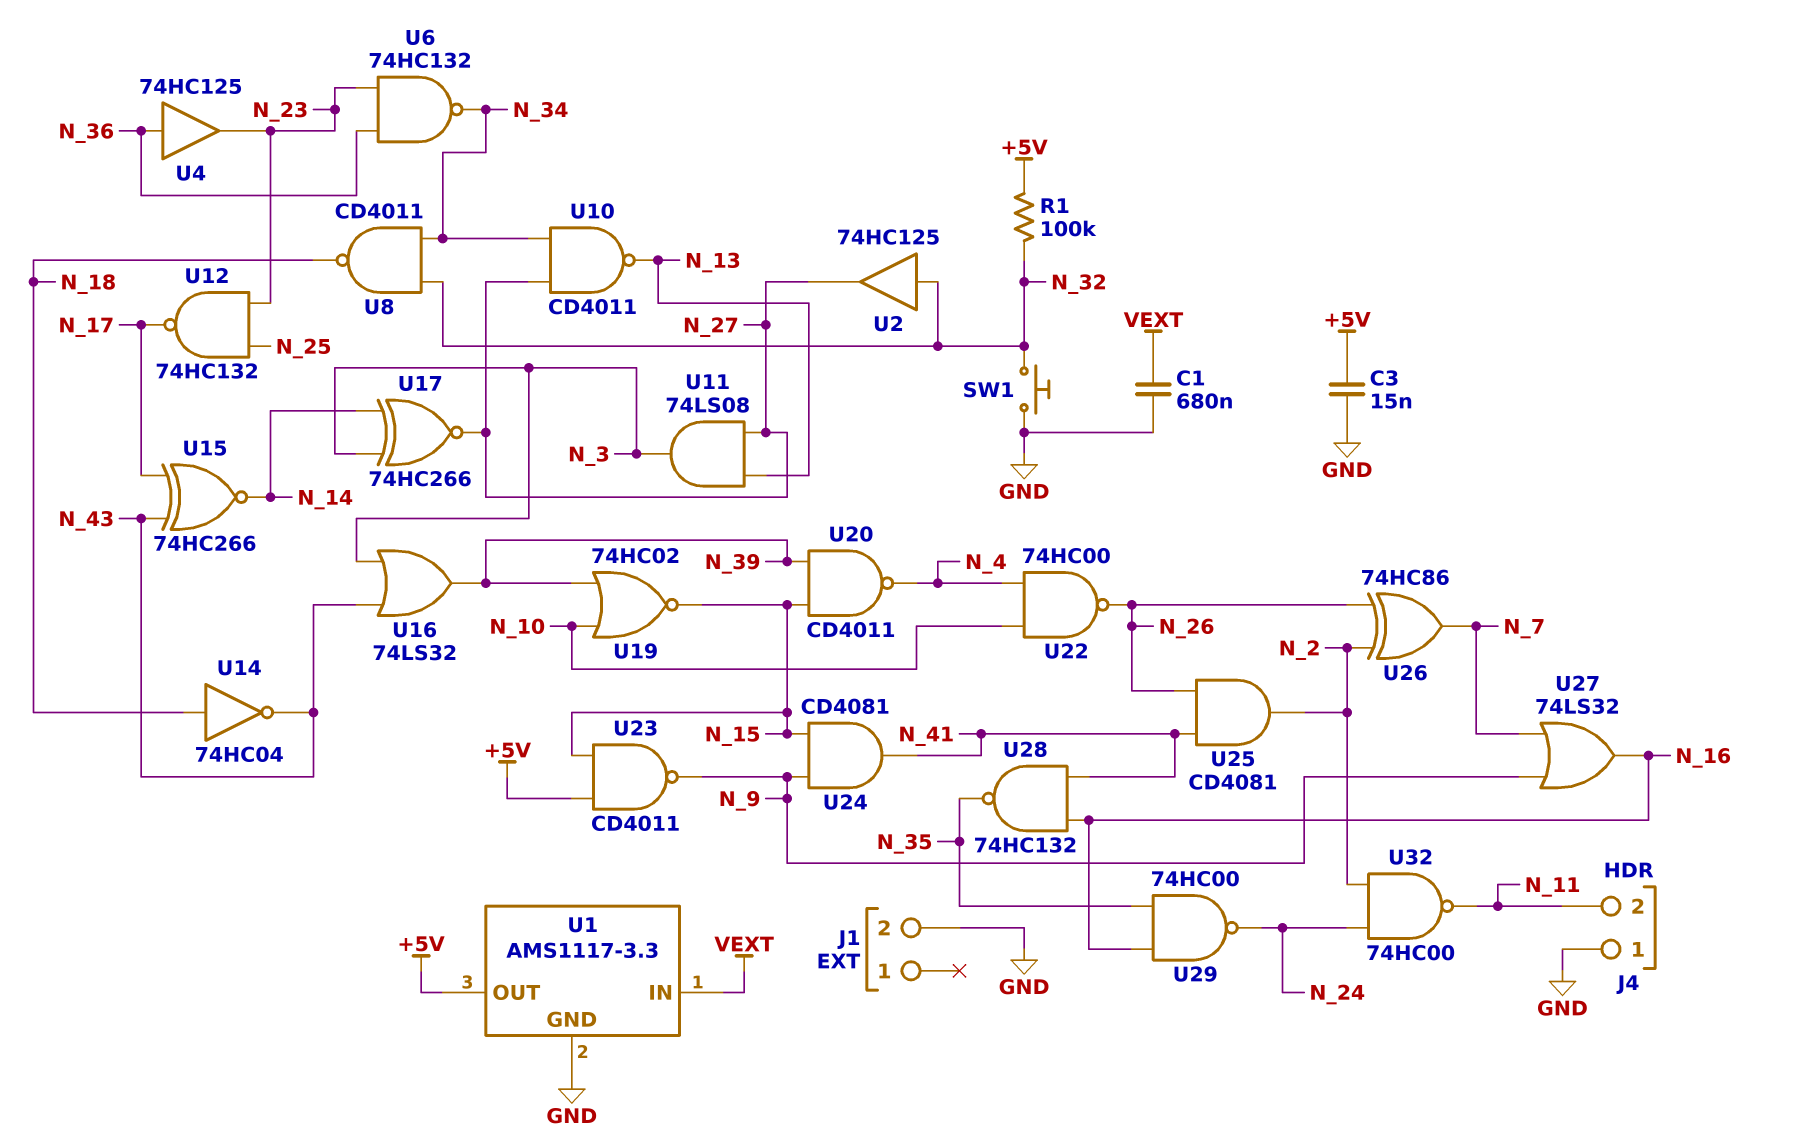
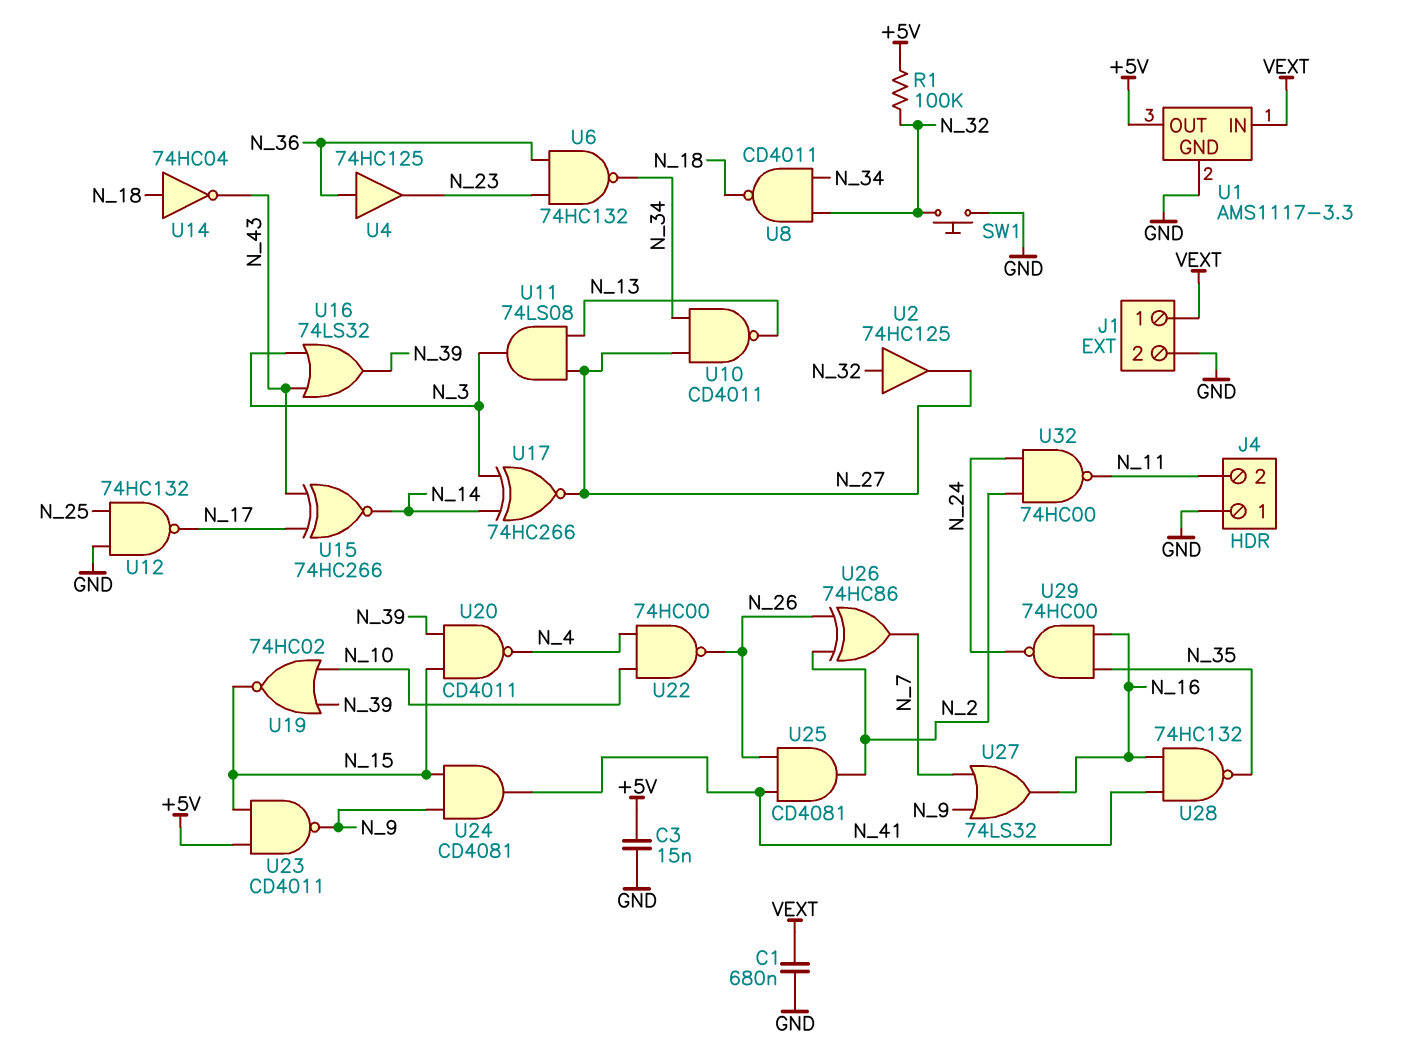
J1 pin 1: none -> VEXT
U12: NAND 74HC132 (in N_23, in N_25, out N_17) -> NAND 74HC132 (in GND, in N_25, out N_17)

